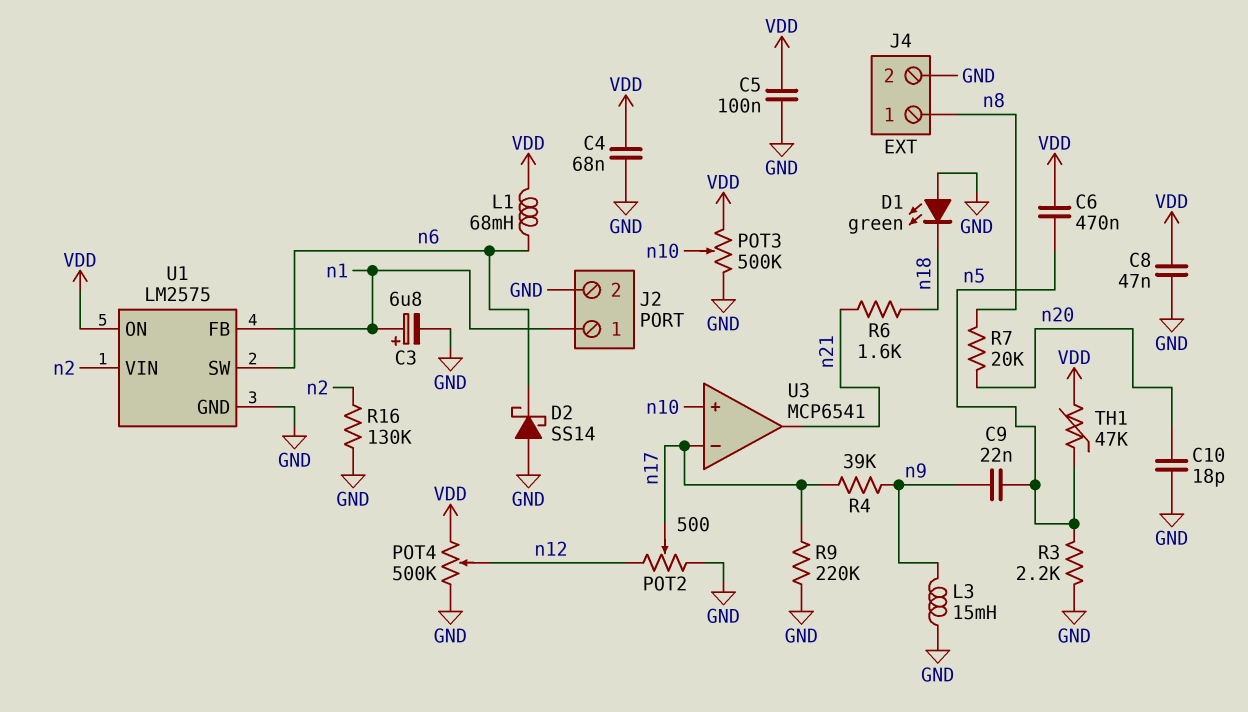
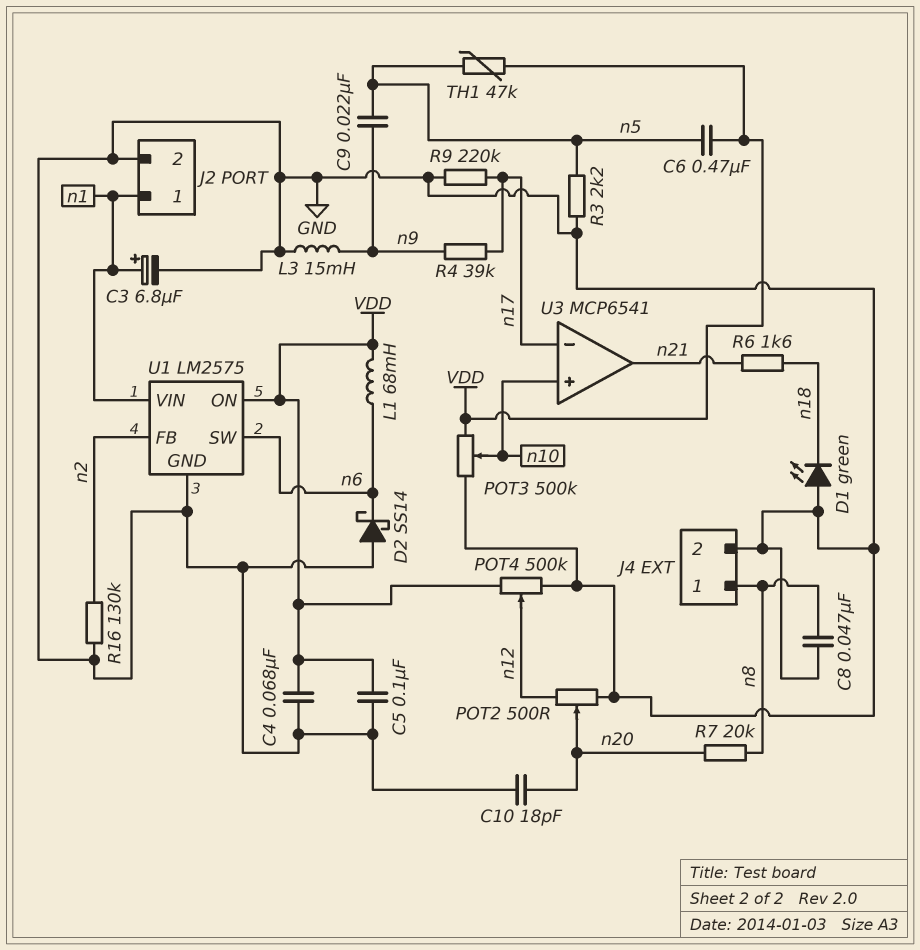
C8: 47nF (GND, VDD) -> 47nF (GND, n8)
POT2: 500 (GND, n12, wiper n17) -> 500 (GND, n12, wiper n20)
U1 pin FB: n1 -> n2
U1 pin VIN: n2 -> n1

